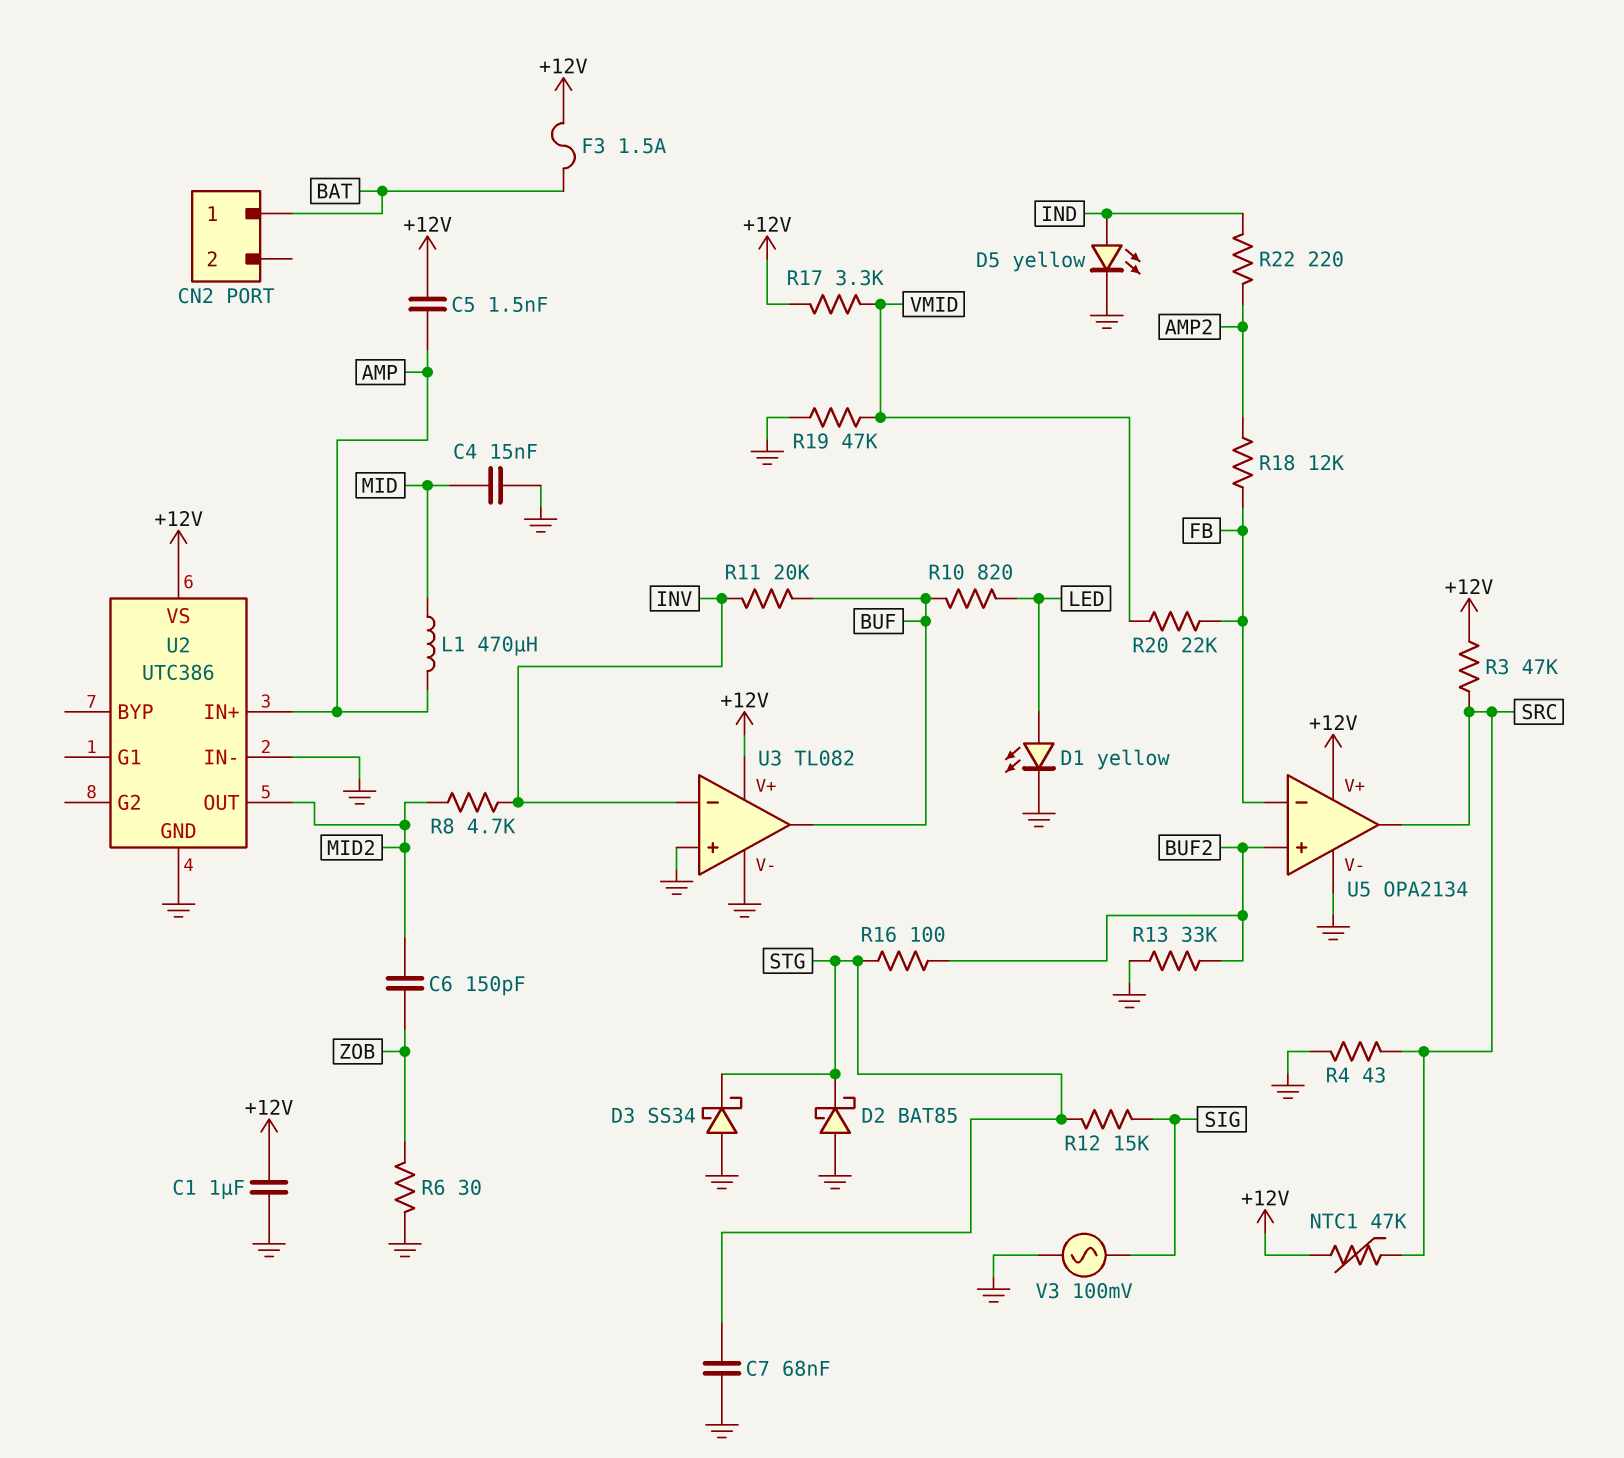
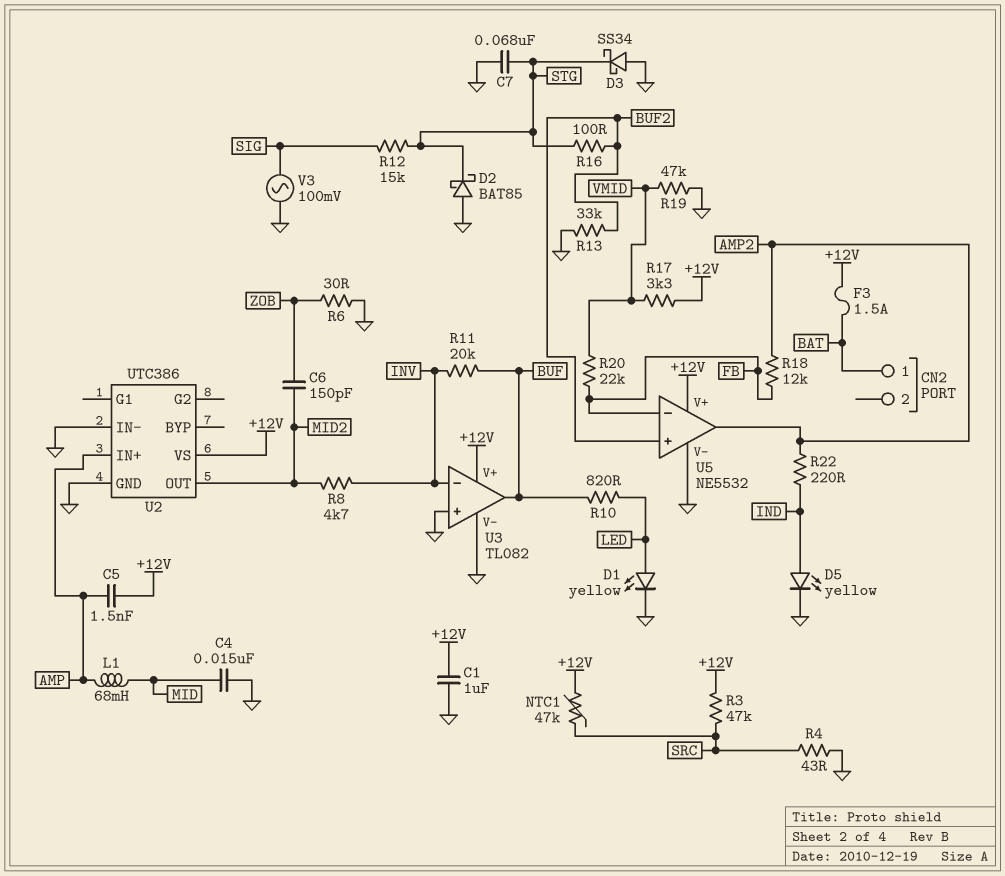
L1: 470uH (AMP, MID) -> 68mH (AMP, MID)
U5: OPA2134 -> NE5532
U5 pin out: SRC -> AMP2

